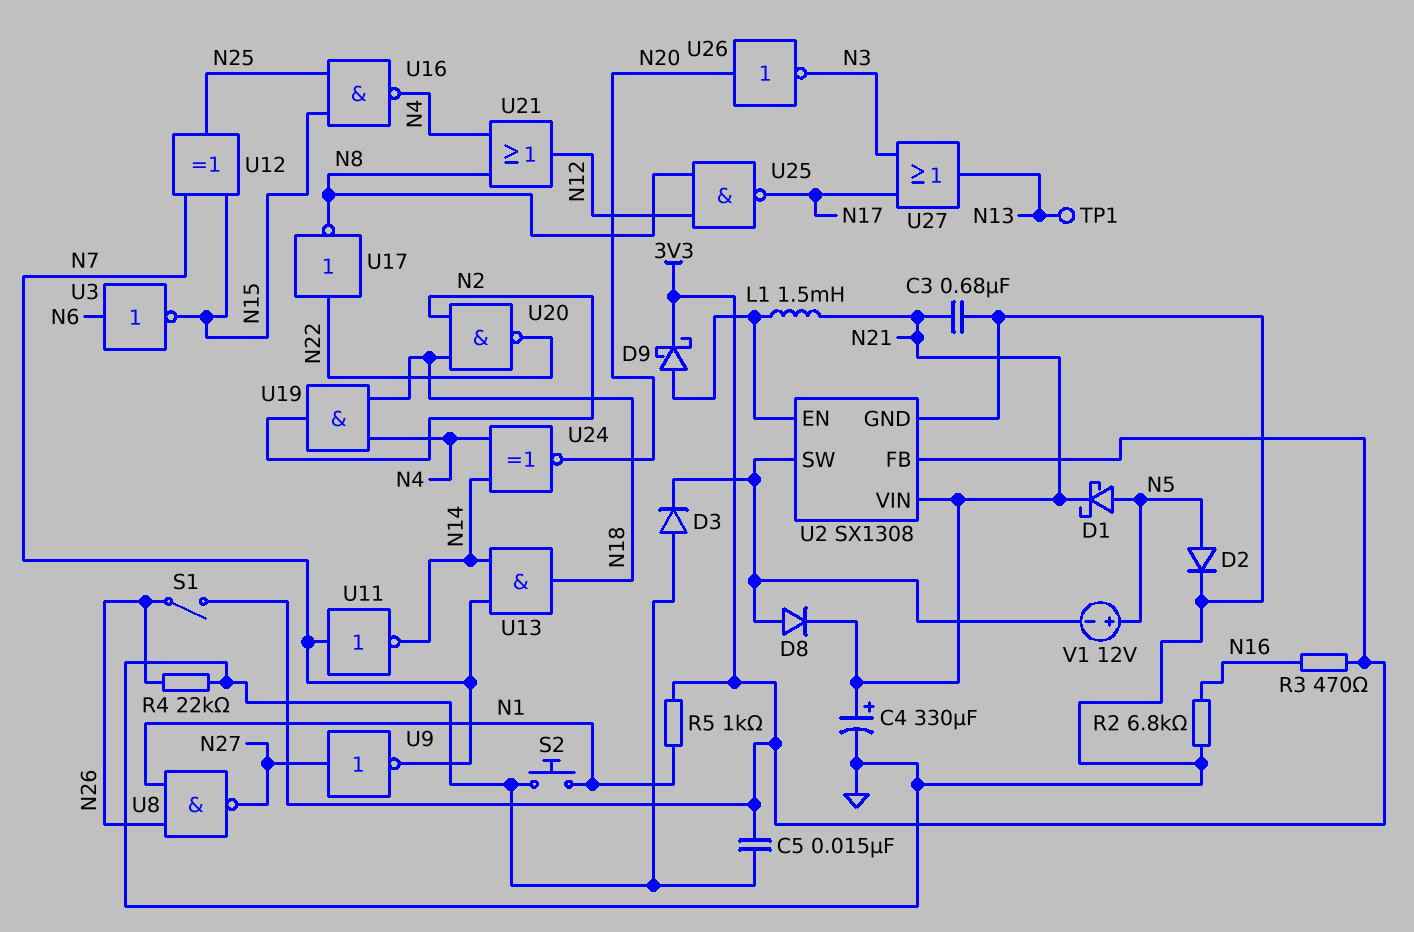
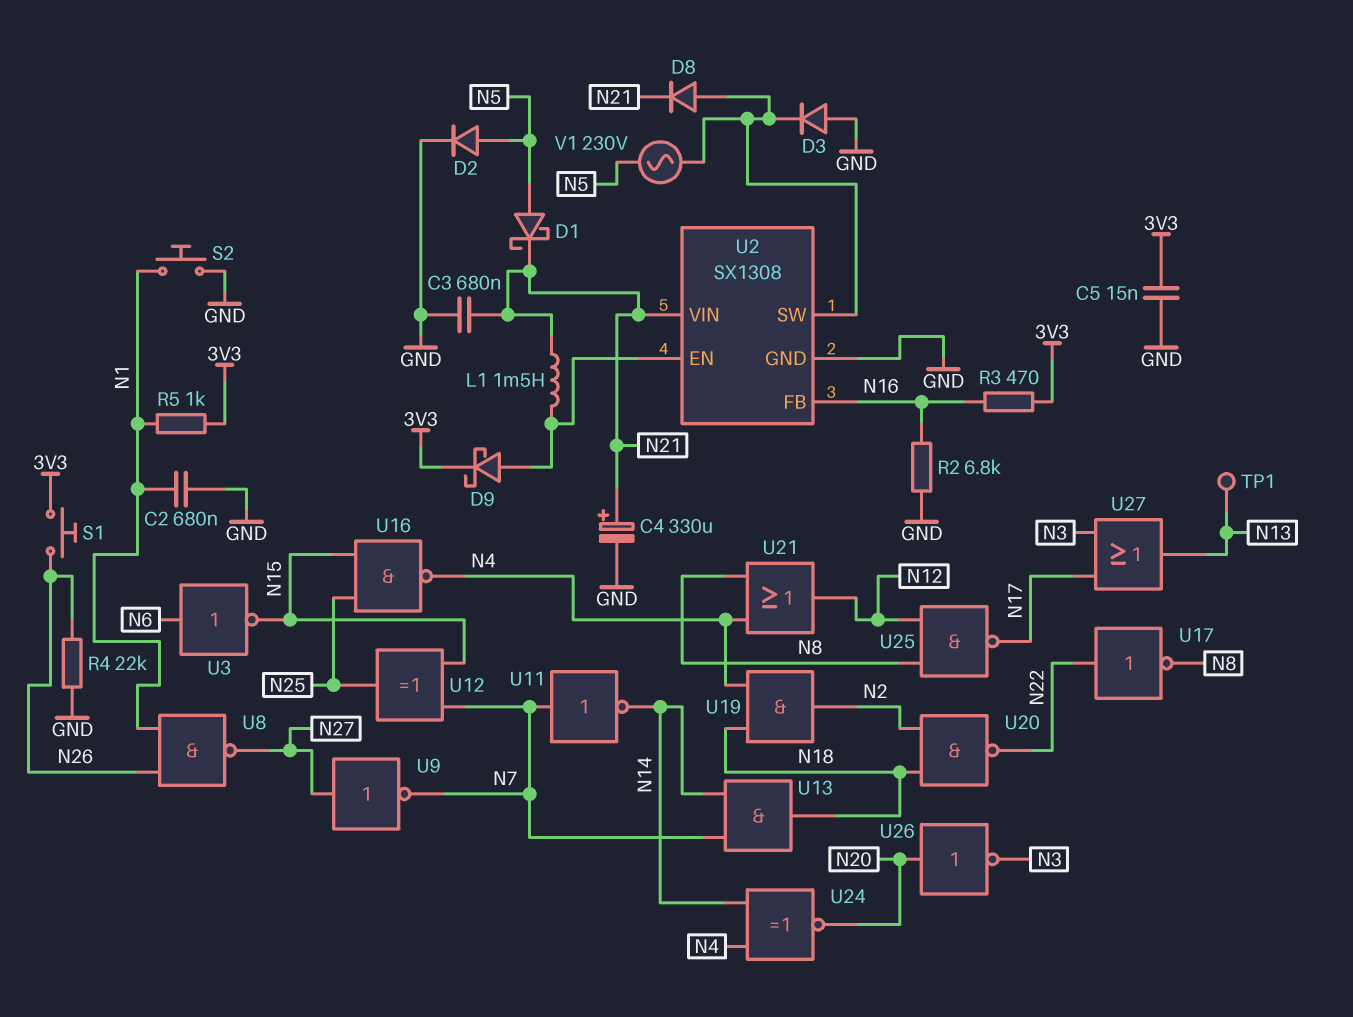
C2: none -> 680nF (GND, N1)
S1: switch (3V3, N26) -> button (3V3, N26)
U2 pin FB: 3V3 -> N16
V1: 12V (plus N5, minus U2/SW) -> AC 230V (N5, U2/SW)

